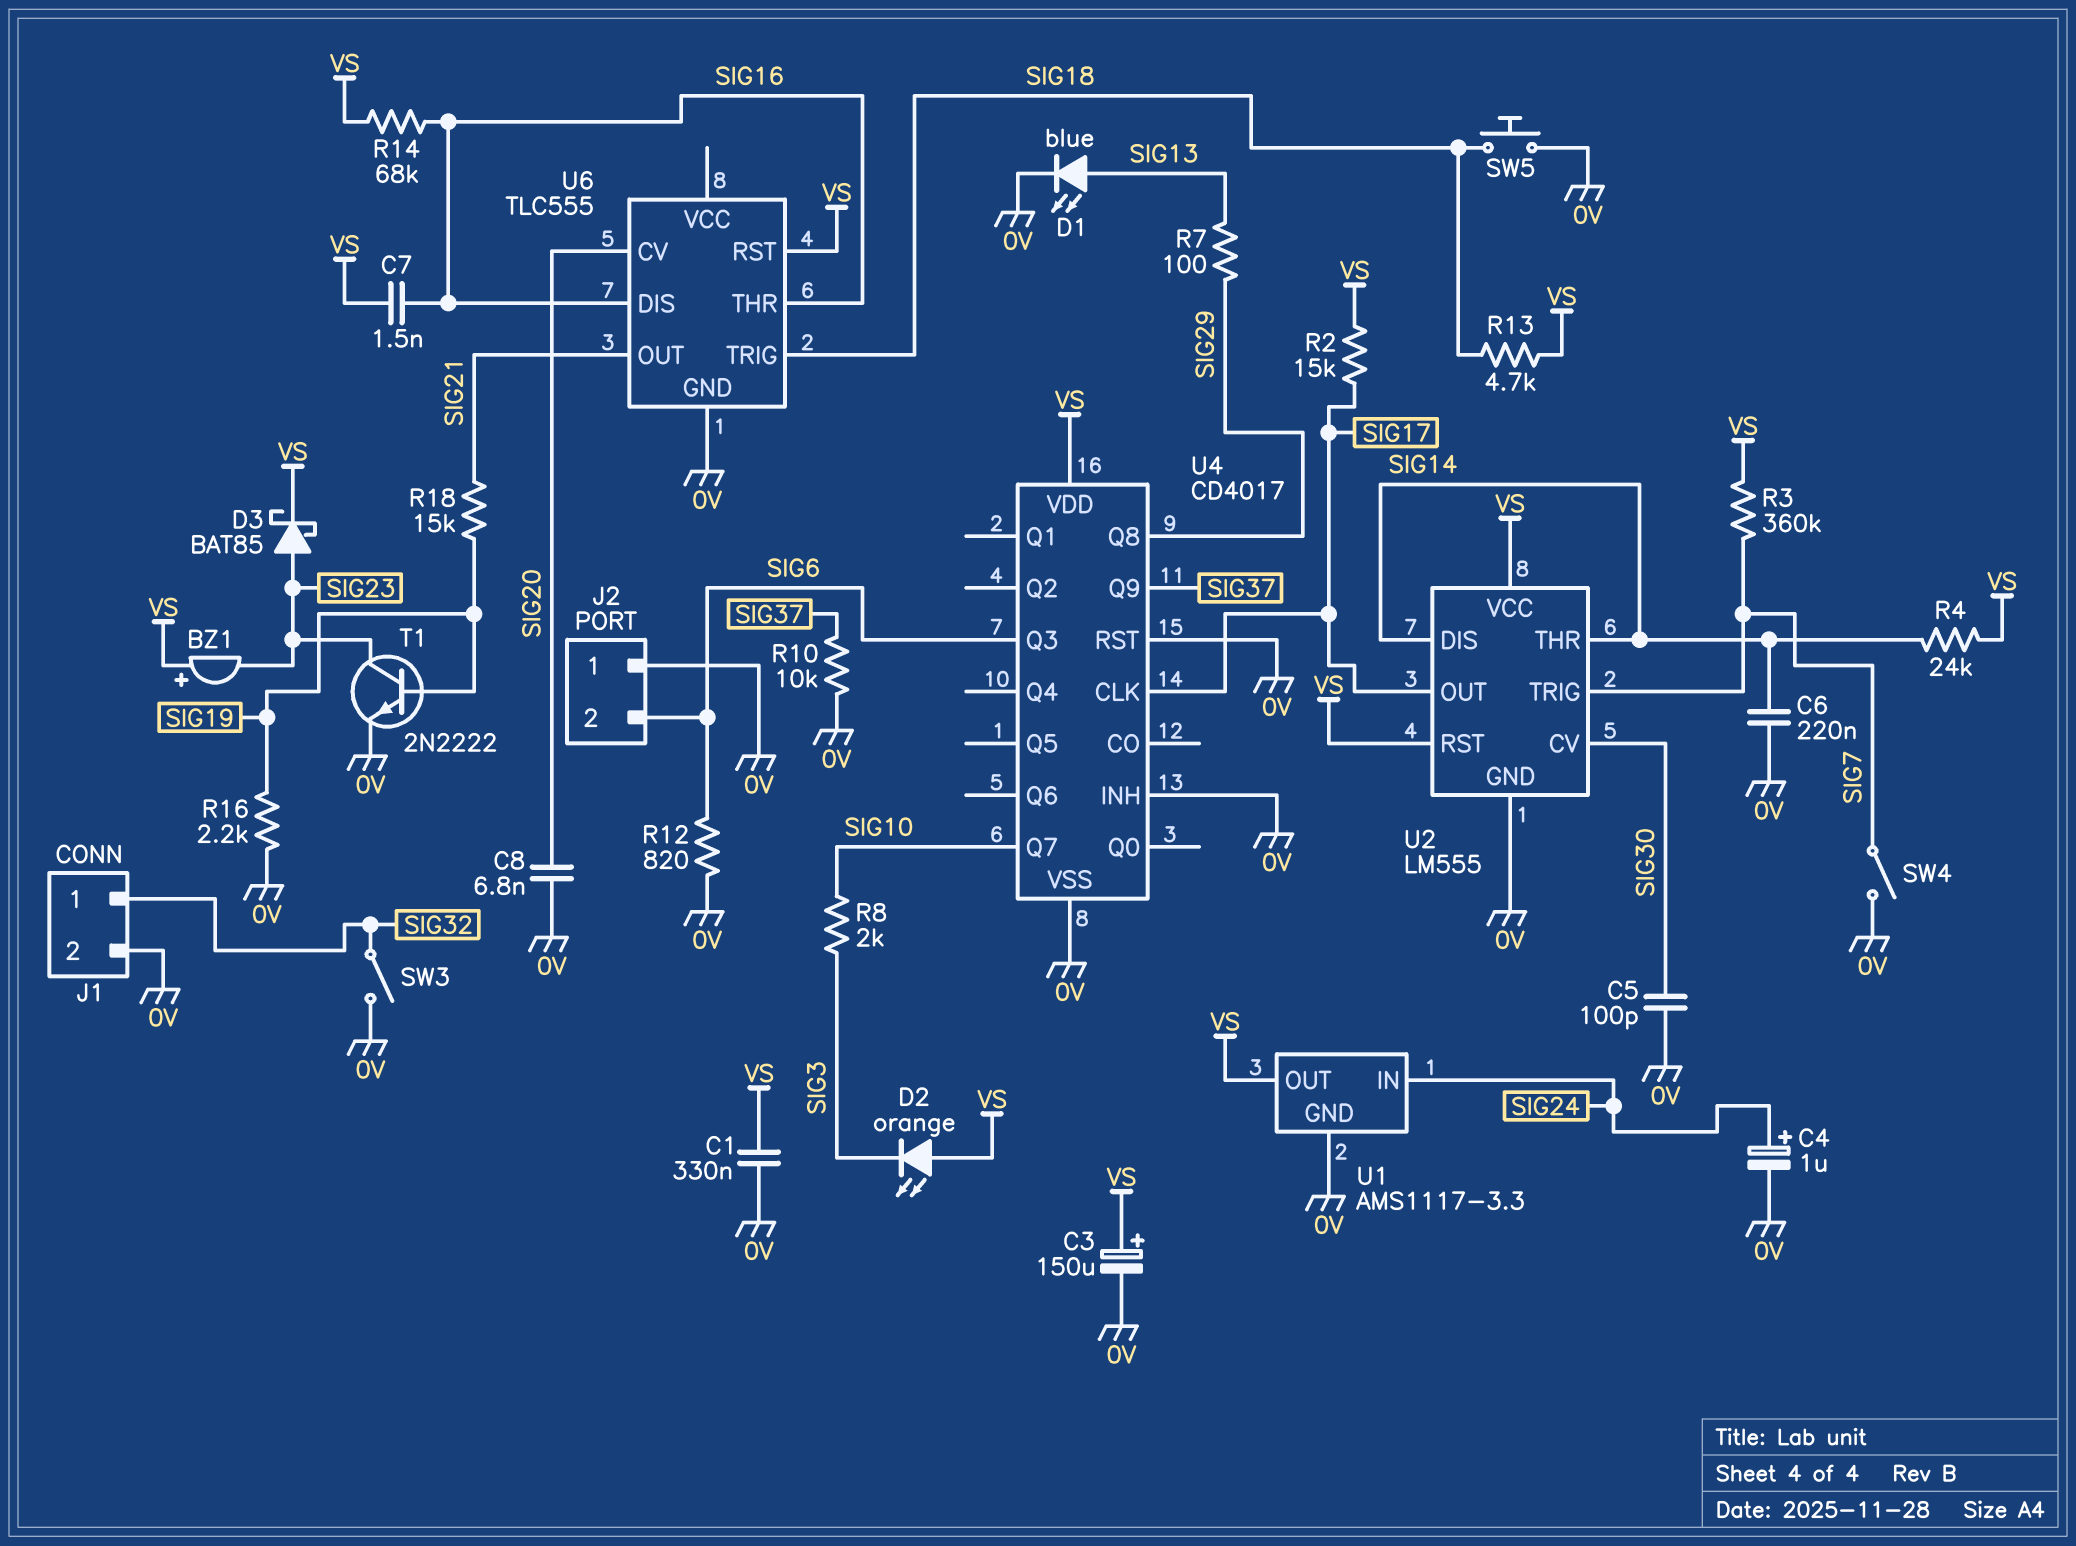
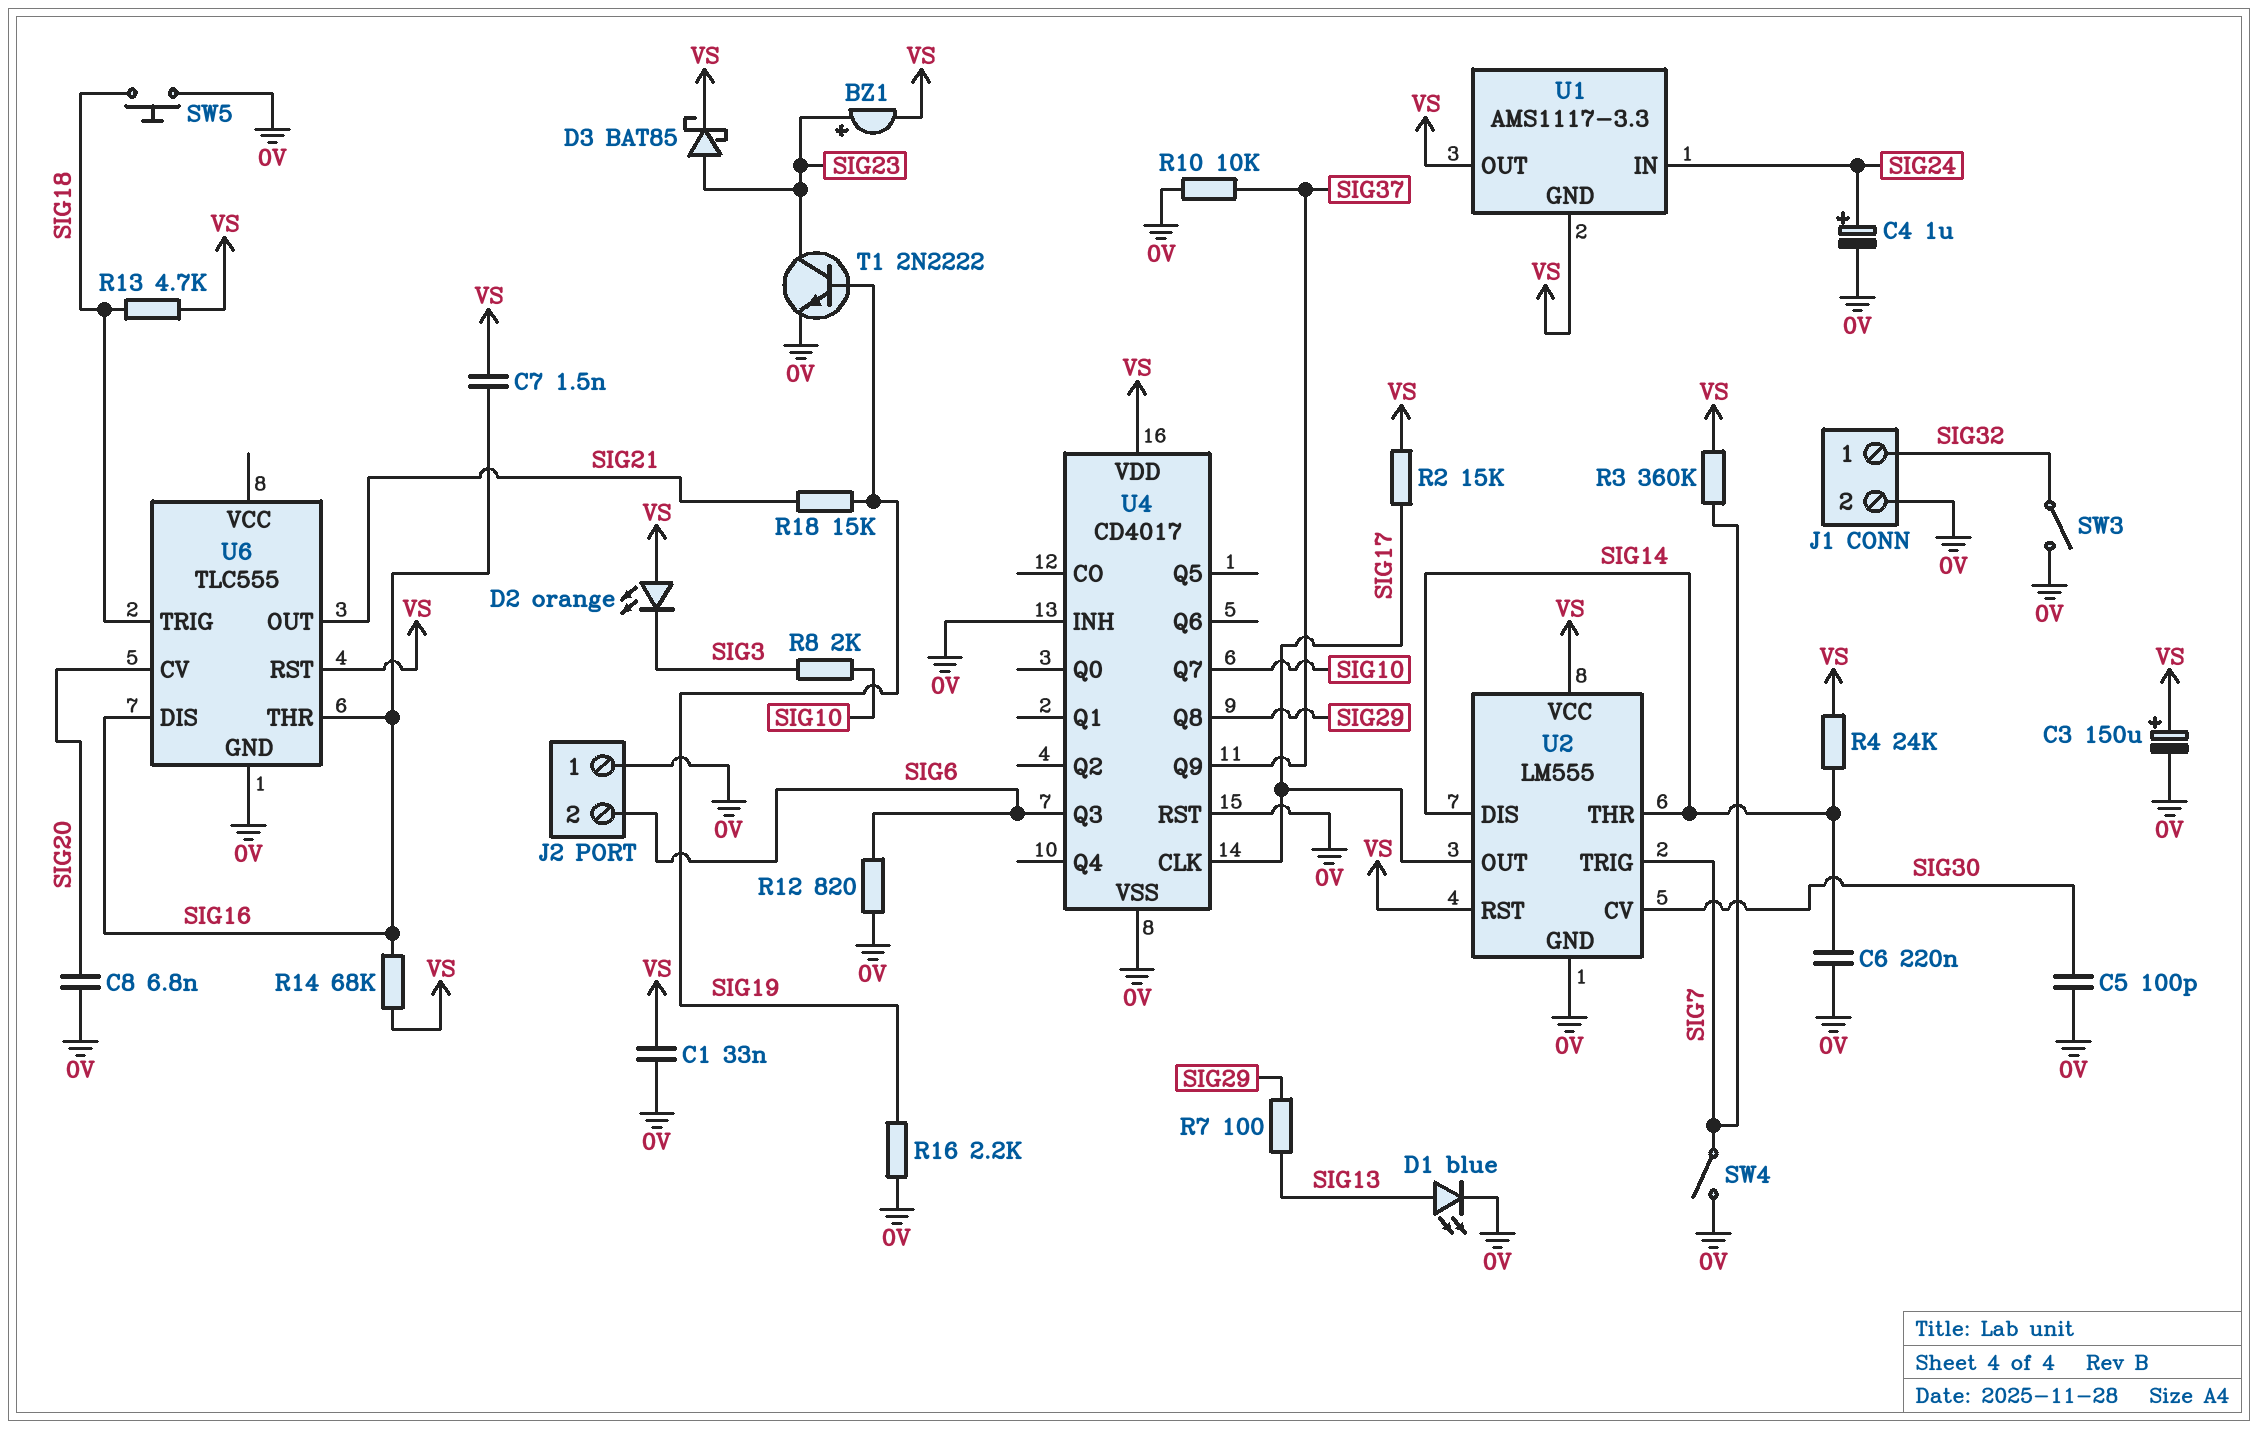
BZ1: buzzer (plus VS, minus SIG23) -> buzzer (plus SIG23, minus VS)
C1: 330nF (0V, VS) -> 33nF (0V, VS)
U1 pin GND: 0V -> VS

